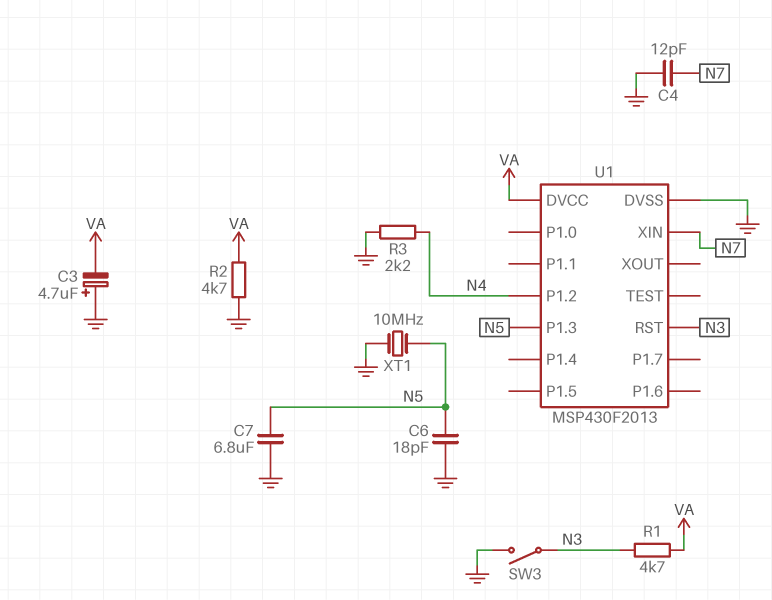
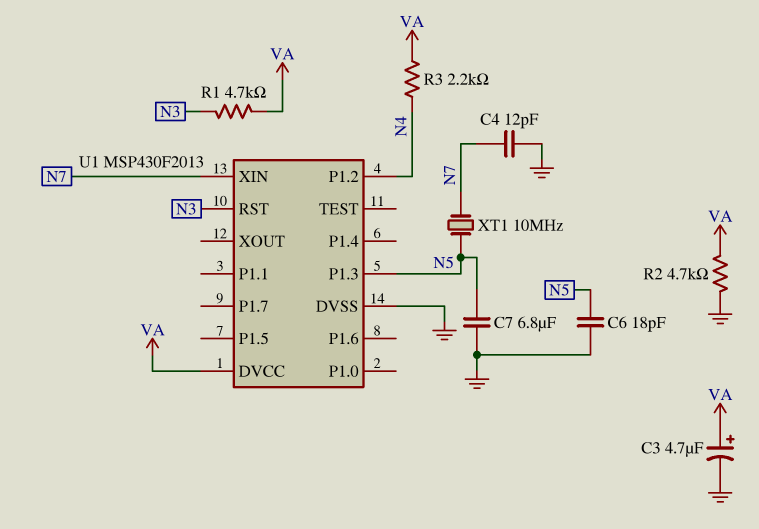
C3: 4.7uF (plus GND, minus VA) -> 4.7uF (plus VA, minus GND)
R3: 2.2k (GND, N4) -> 2.2k (N4, VA)
SW3: switch (GND, N3) -> none
XT1: 10MHz (GND, N5) -> 10MHz (N5, N7)

